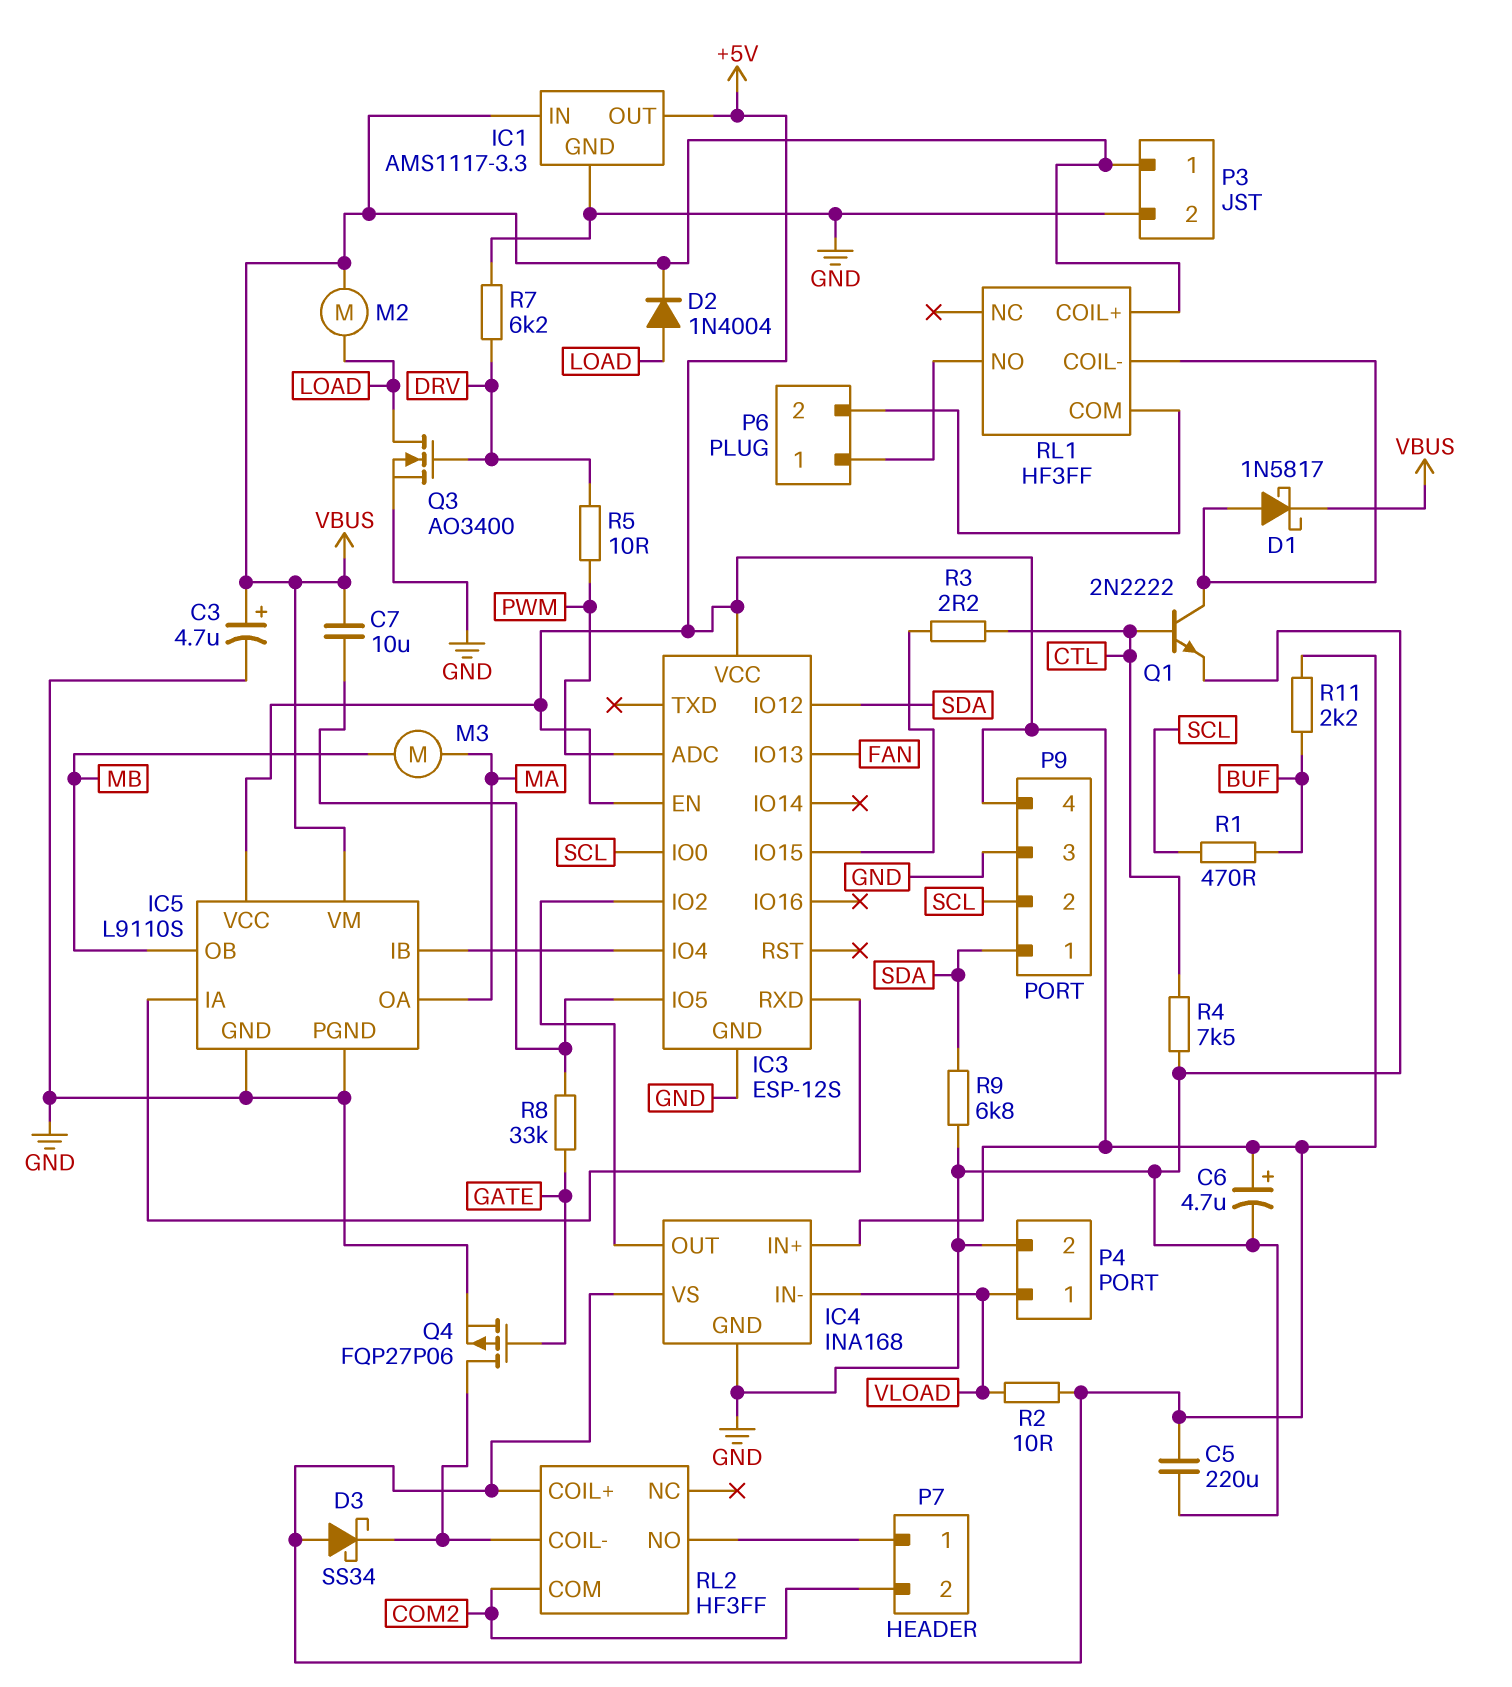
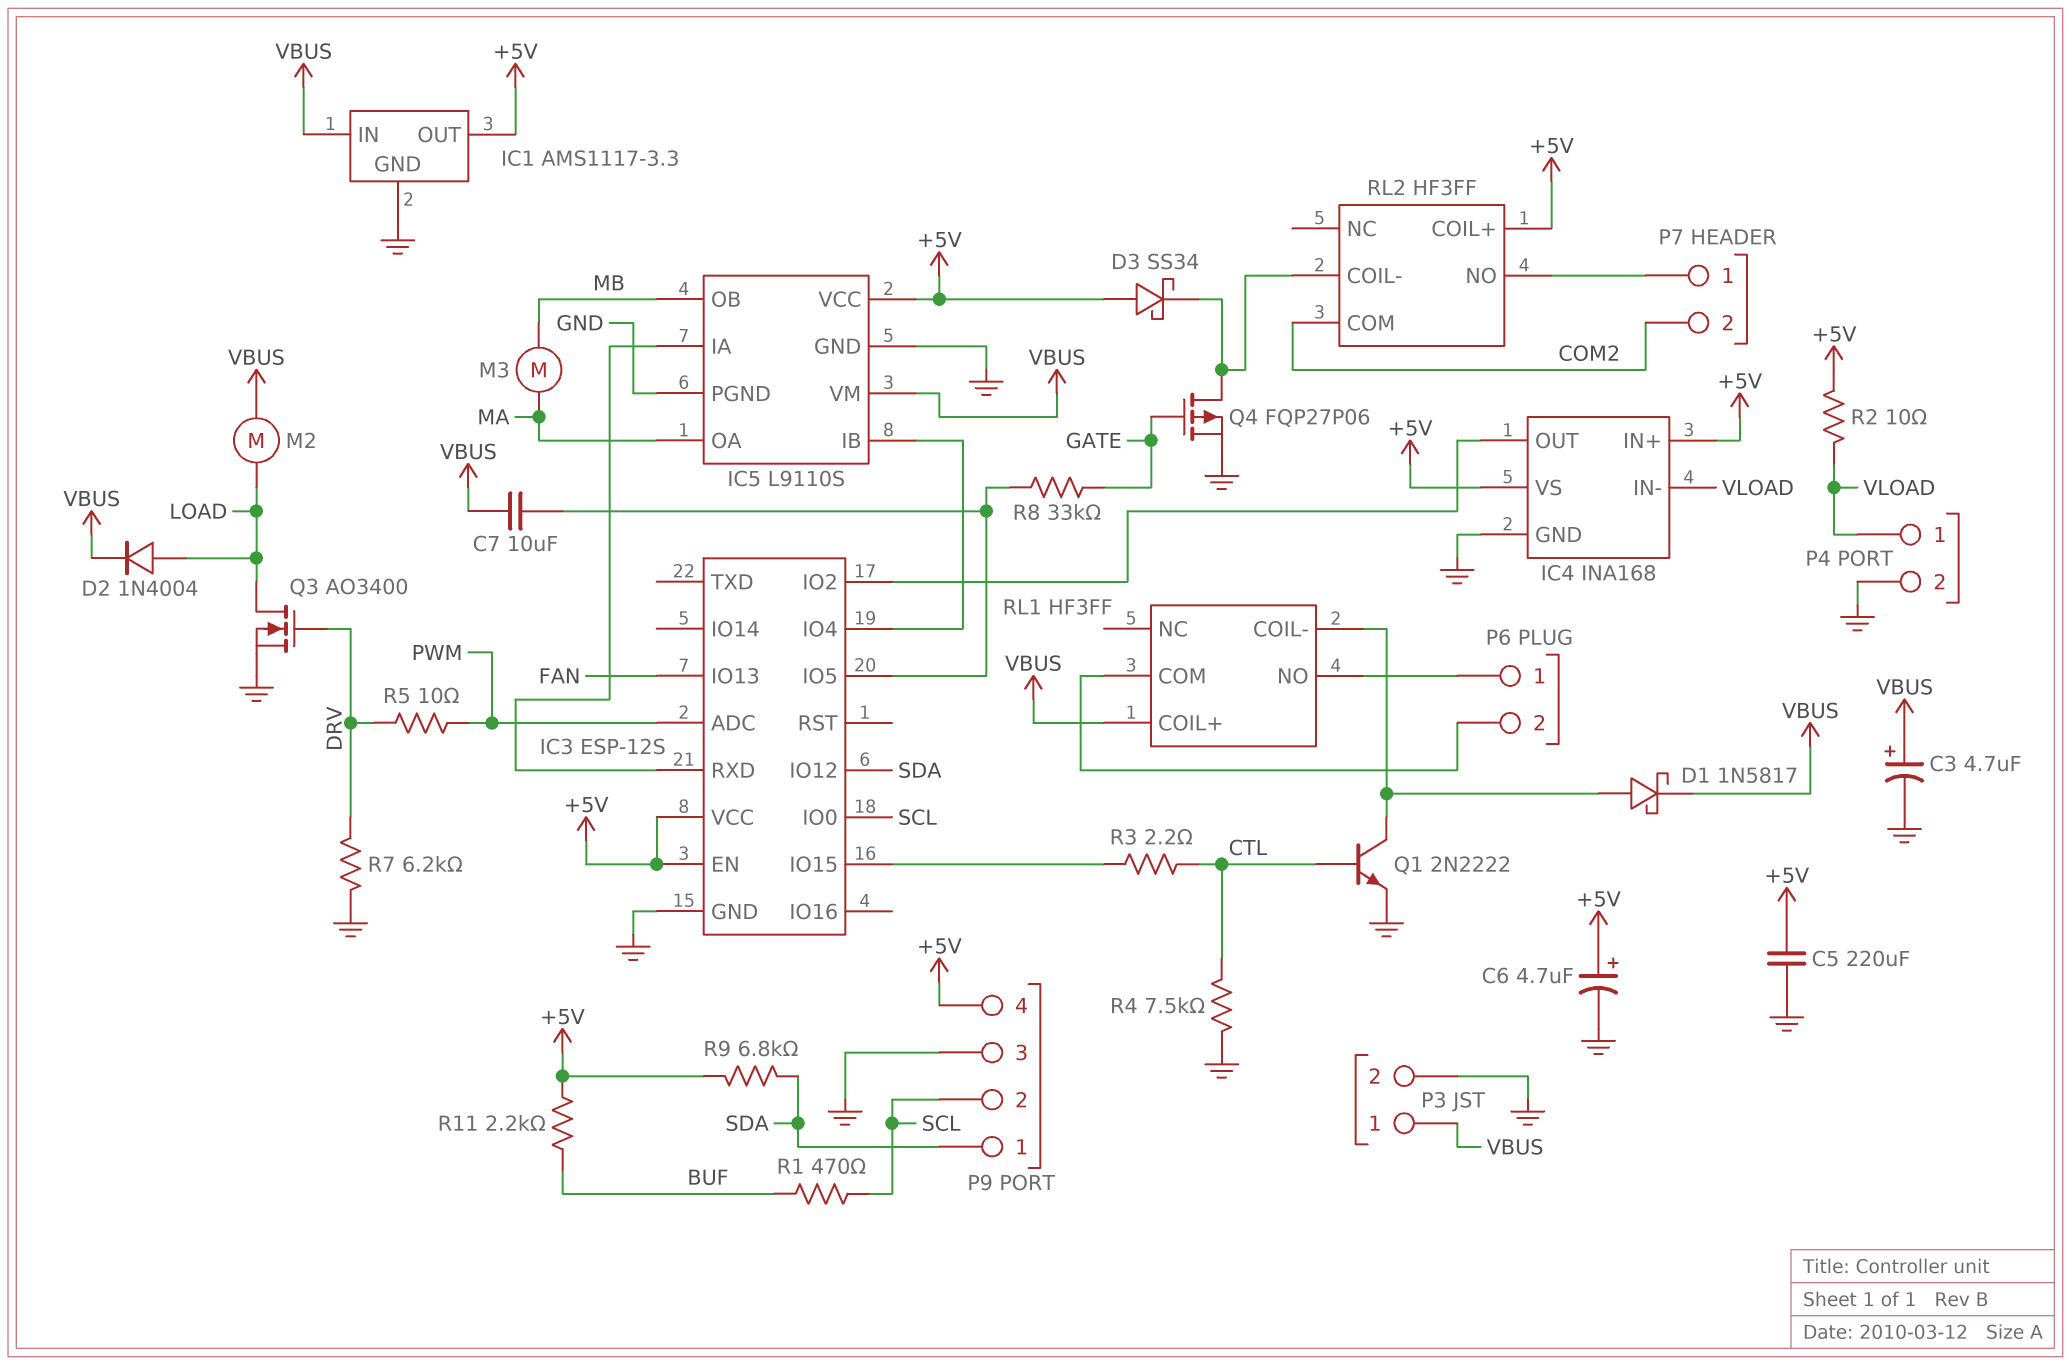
R9: 6.8k (GND, SDA) -> 6.8k (+5V, SDA)

